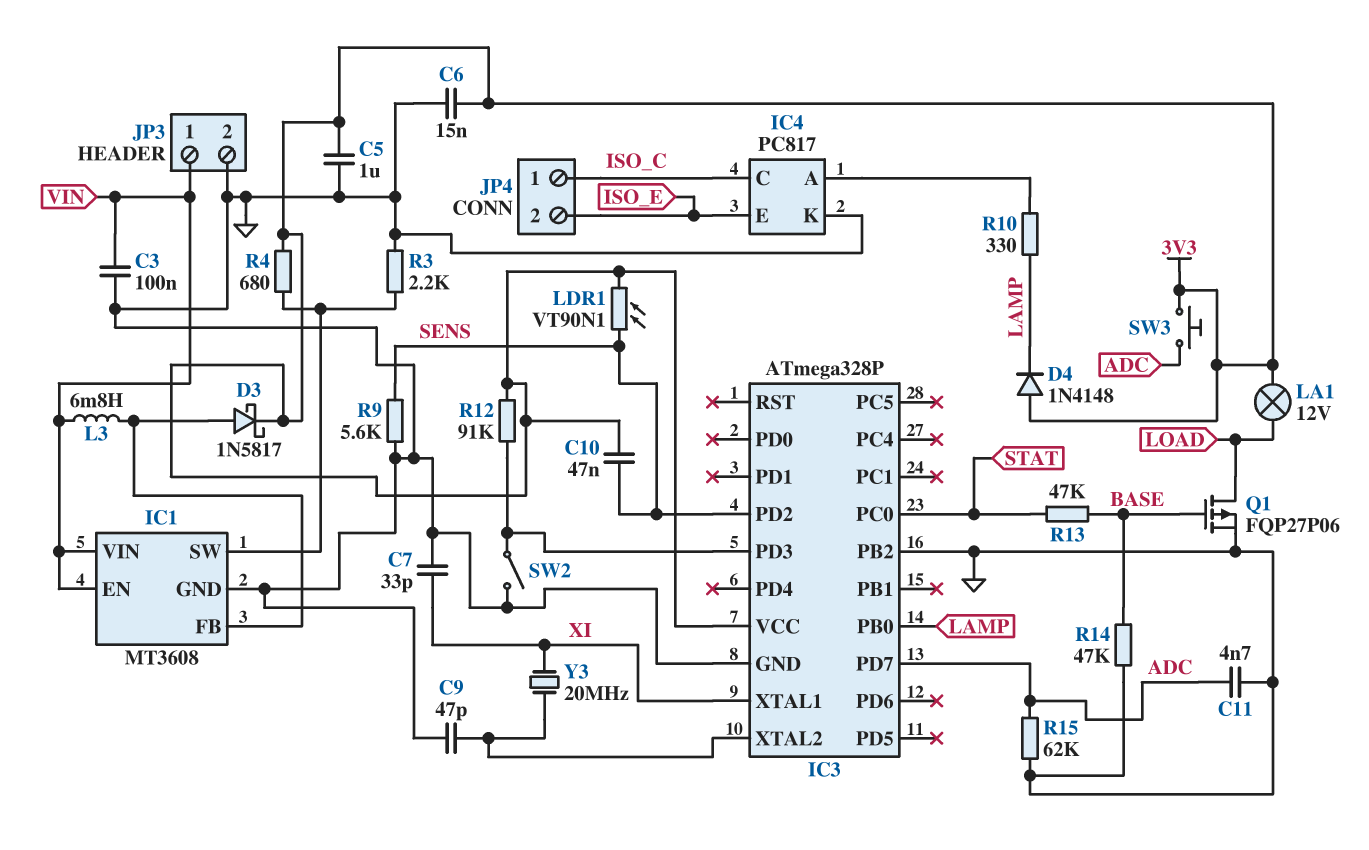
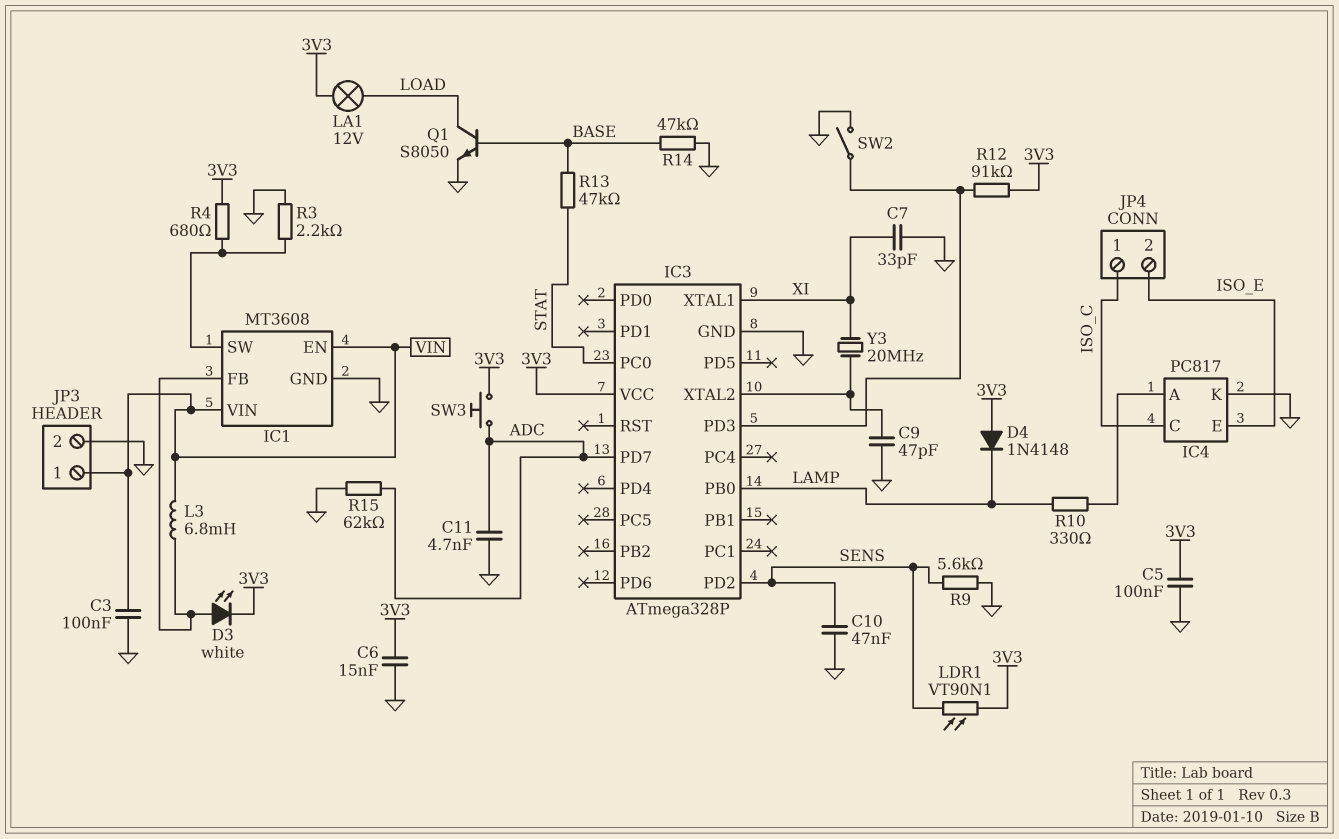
C5: 1uF (3V3, GND) -> 100nF (3V3, GND)
C10: 47nF (3V3, SENS) -> 47nF (GND, SENS)
D3: schottky 1N5817 (A IC1/FB, K 3V3) -> LED white (A IC1/FB, K 3V3)
IC3 pin PB2: GND -> none
Q1: PMOS FQP27P06 (G BASE, D LOAD, S GND) -> NPN S8050 (B BASE, C LOAD, E GND)

